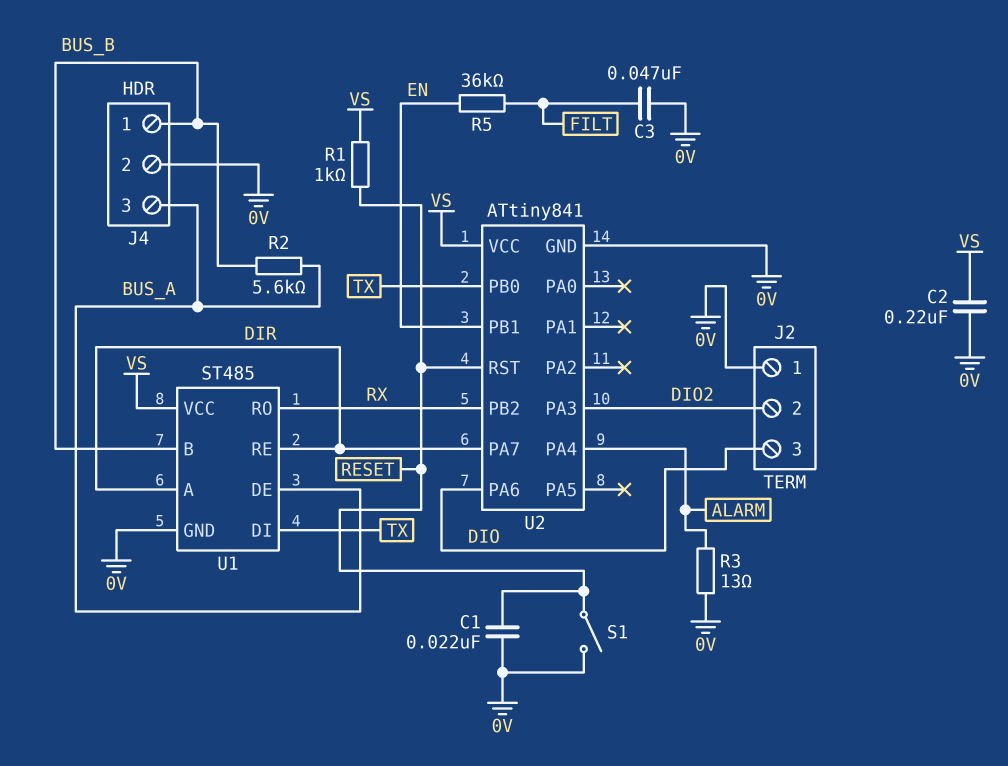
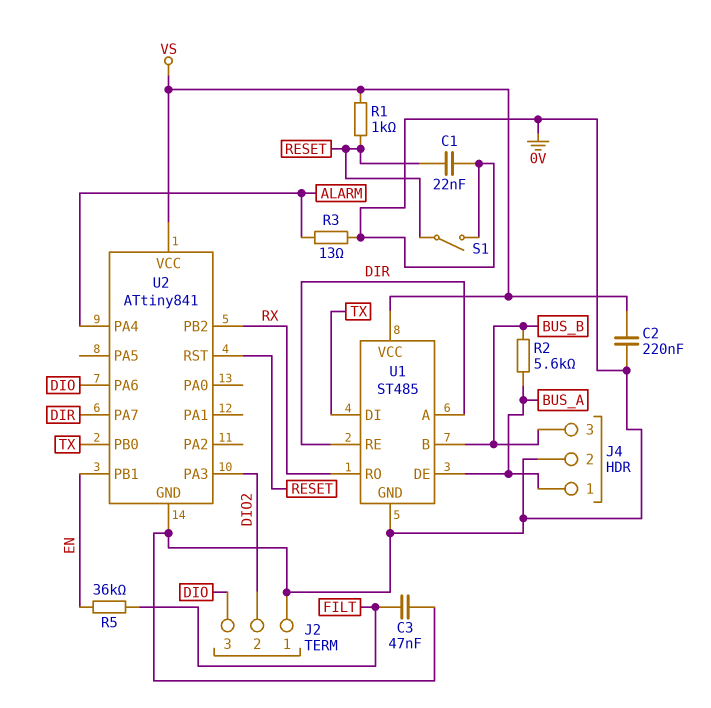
J4 pin 1: BUS_B -> BUS_A
J4 pin 3: BUS_A -> BUS_B

